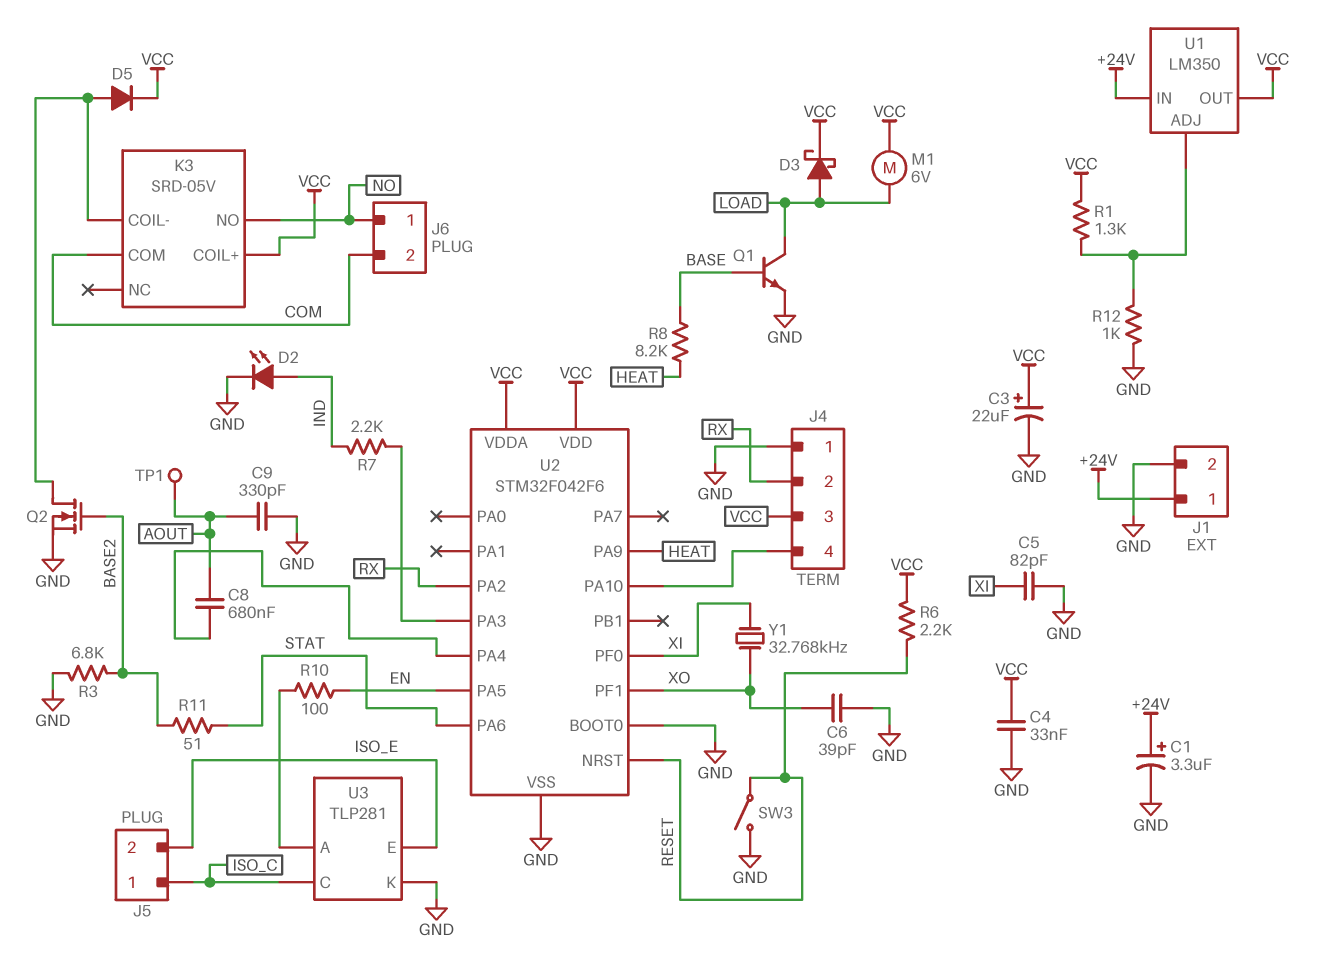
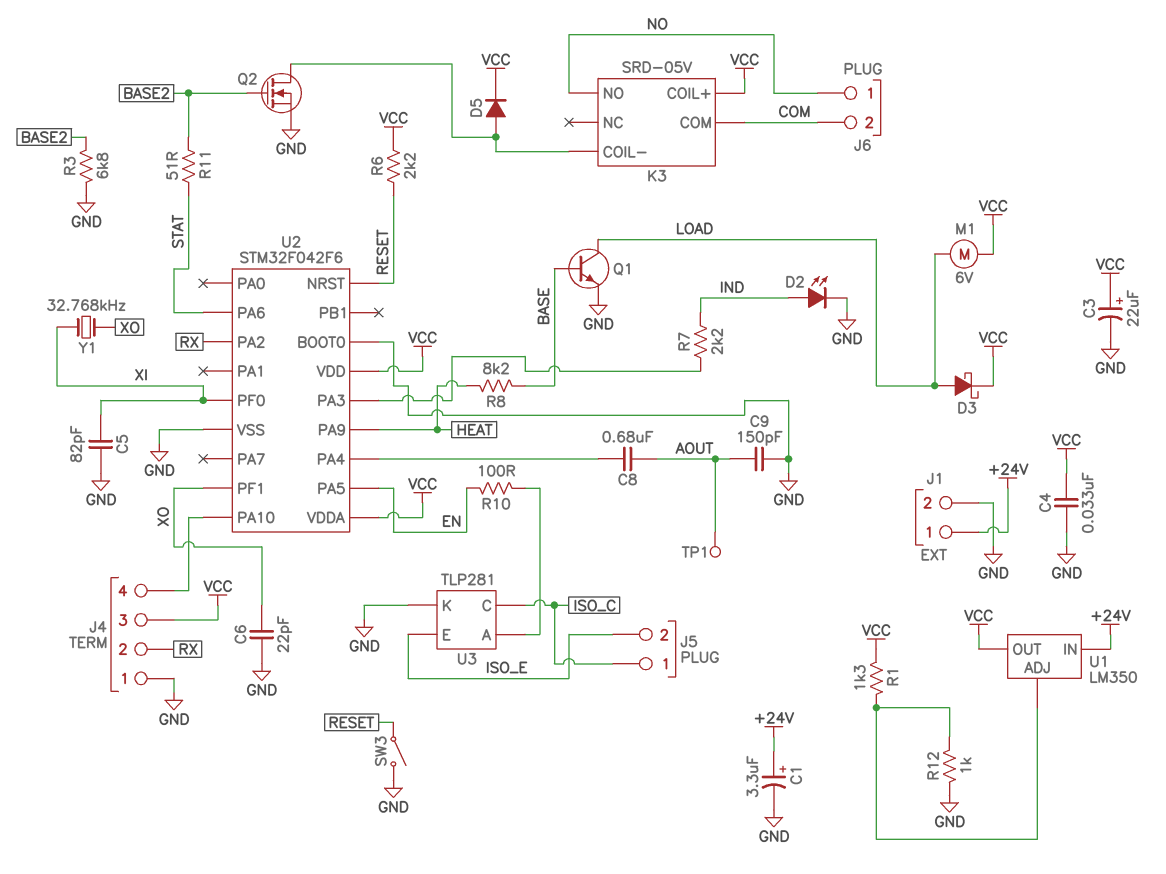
C6: 39pF (GND, XO) -> 22pF (GND, XO)
C9: 330pF (AOUT, GND) -> 150pF (AOUT, GND)

